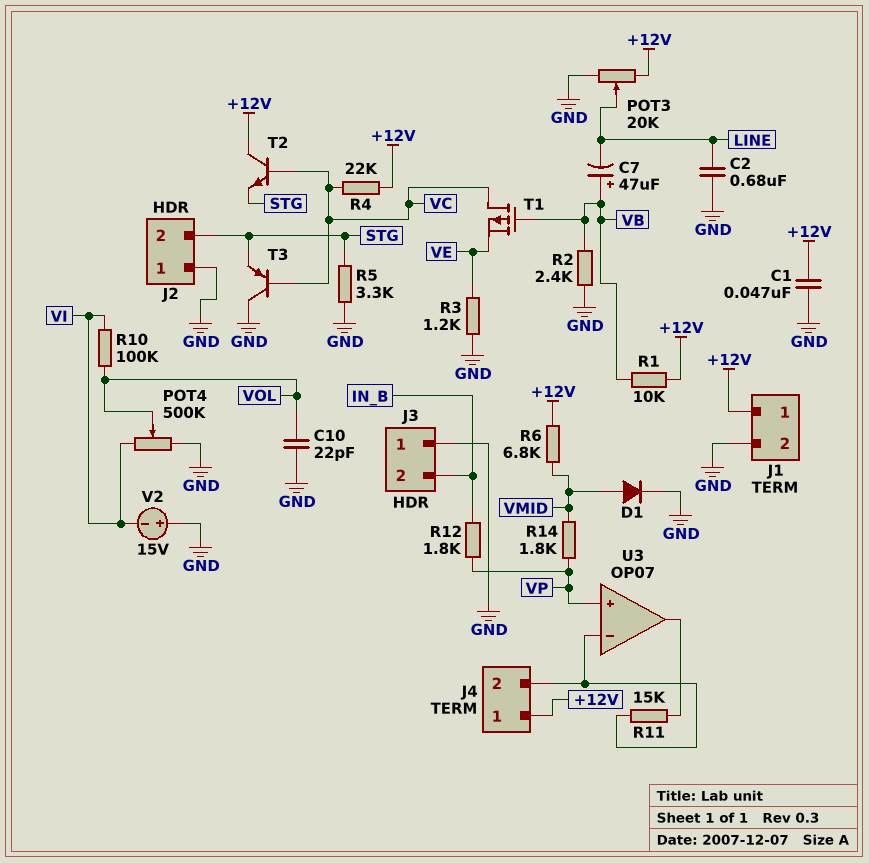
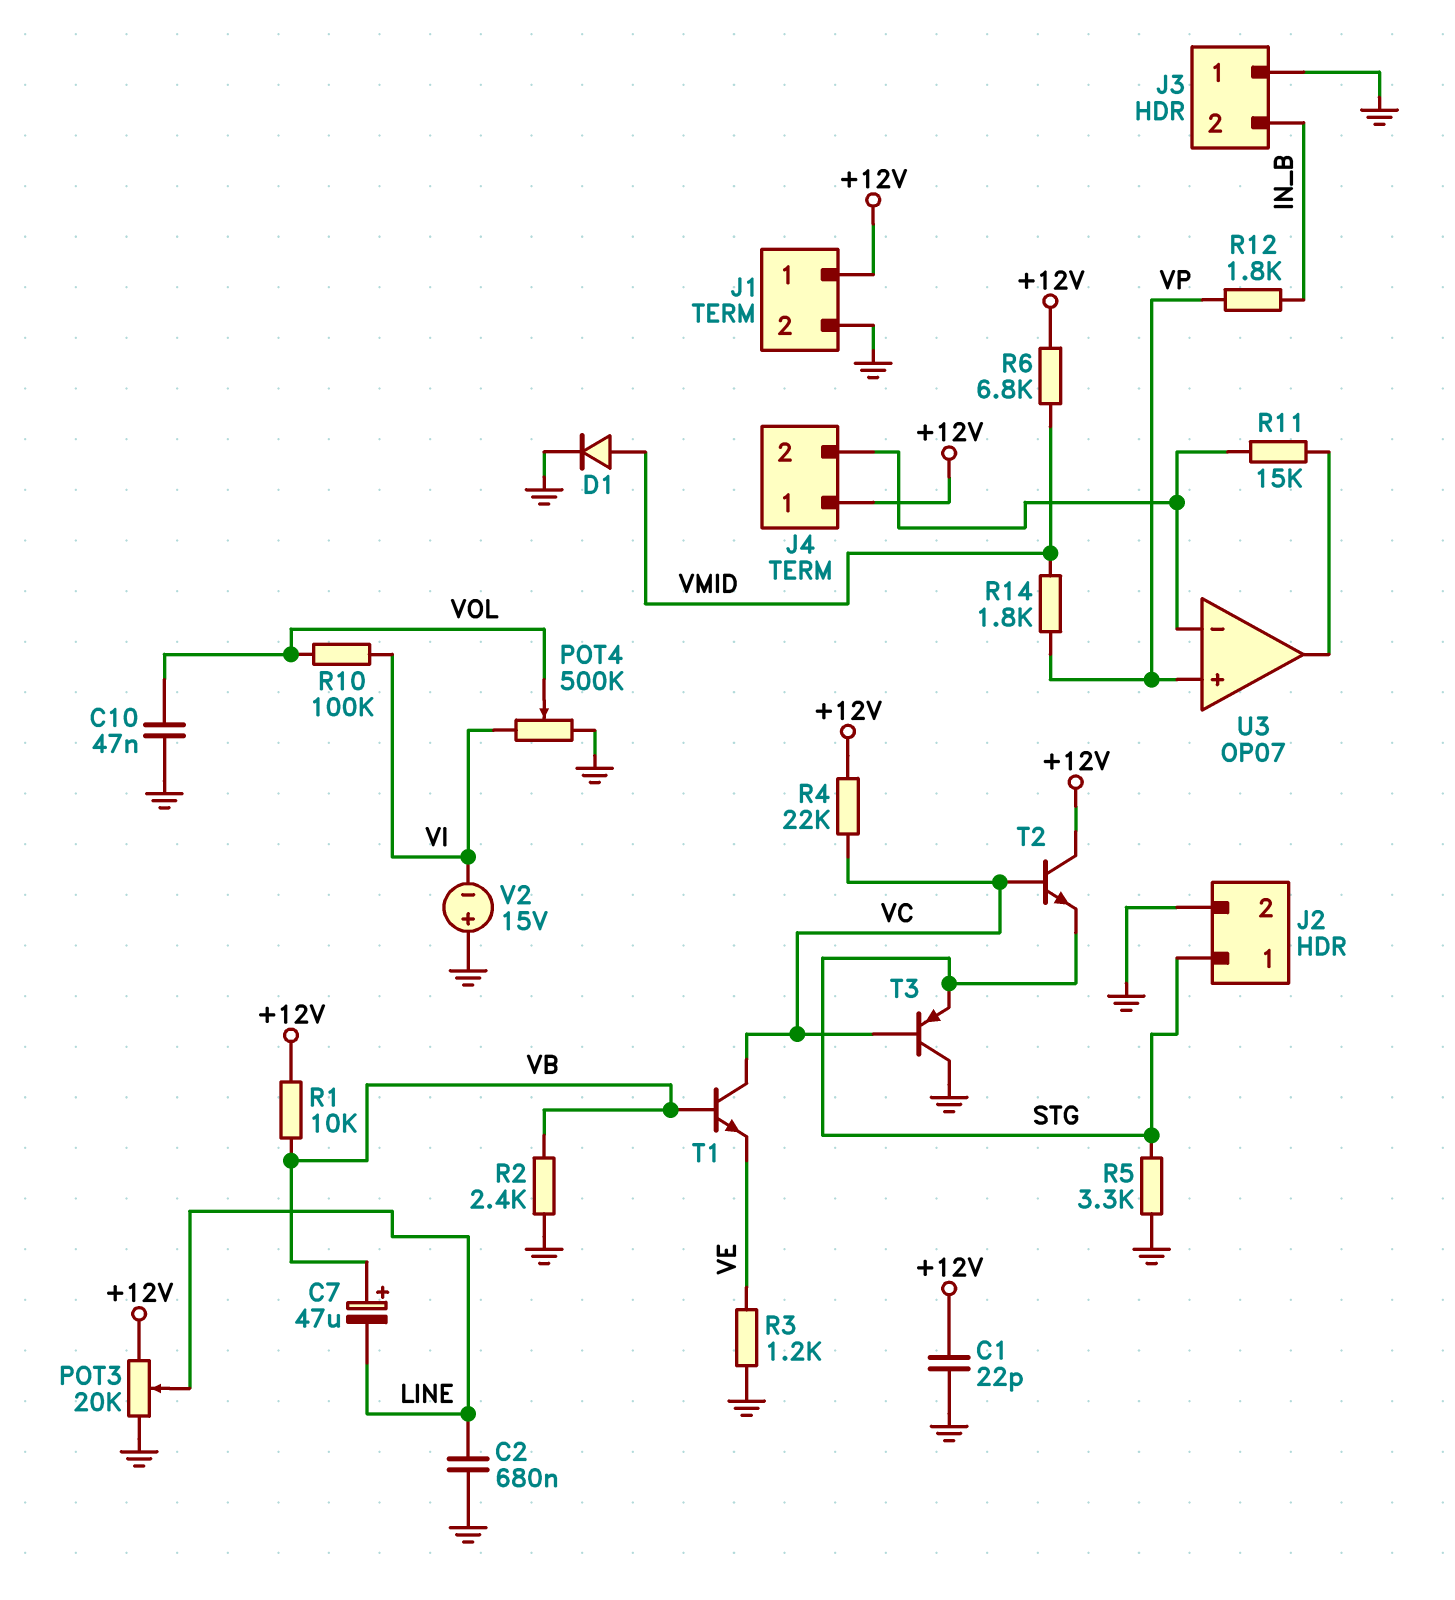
C1: 47nF (+12V, GND) -> 22pF (+12V, GND)
C10: 22pF (GND, VOL) -> 47nF (GND, VOL)
J2 pin 1: GND -> STG
J2 pin 2: STG -> GND
T1: PMOS (G VB, D VC, S VE) -> NPN (B VB, C VC, E VE)

